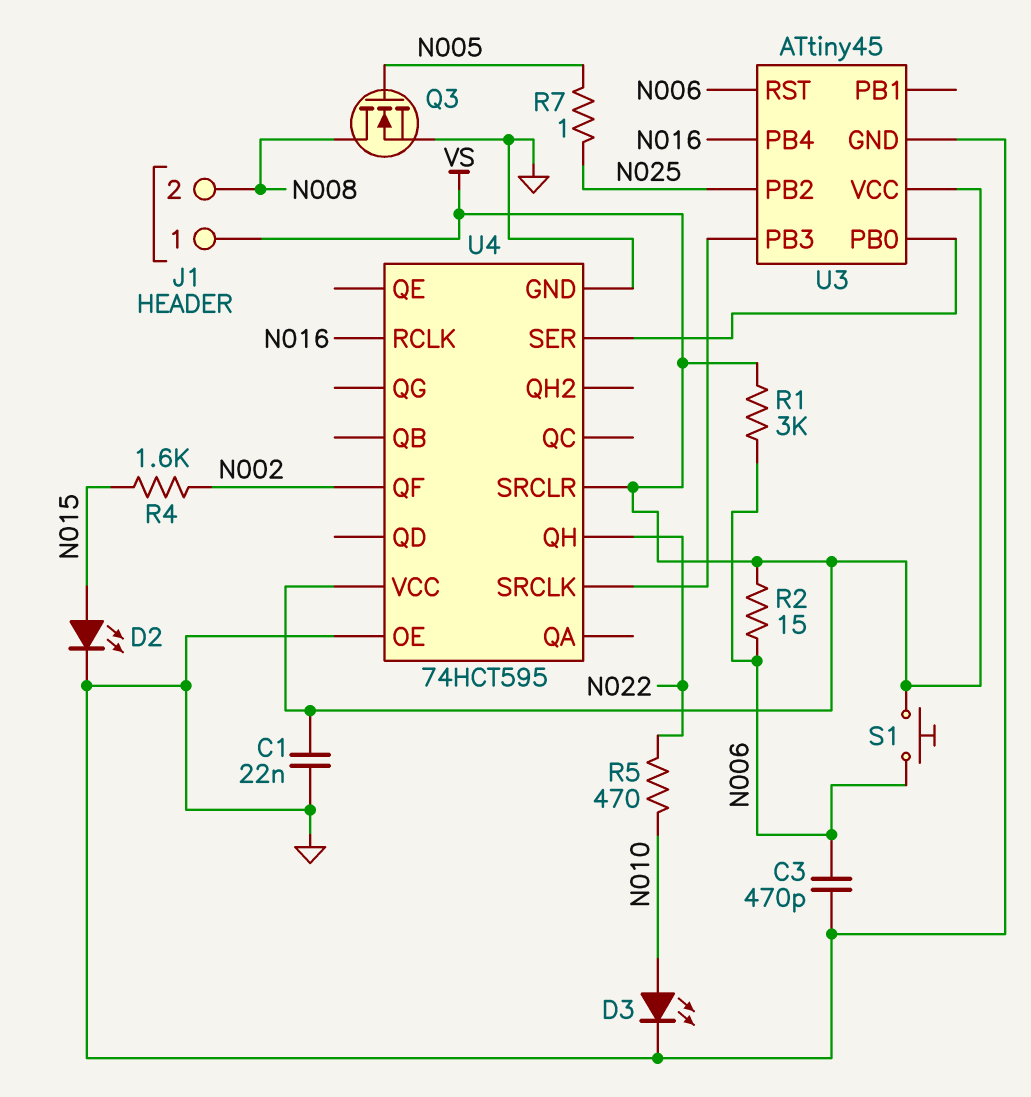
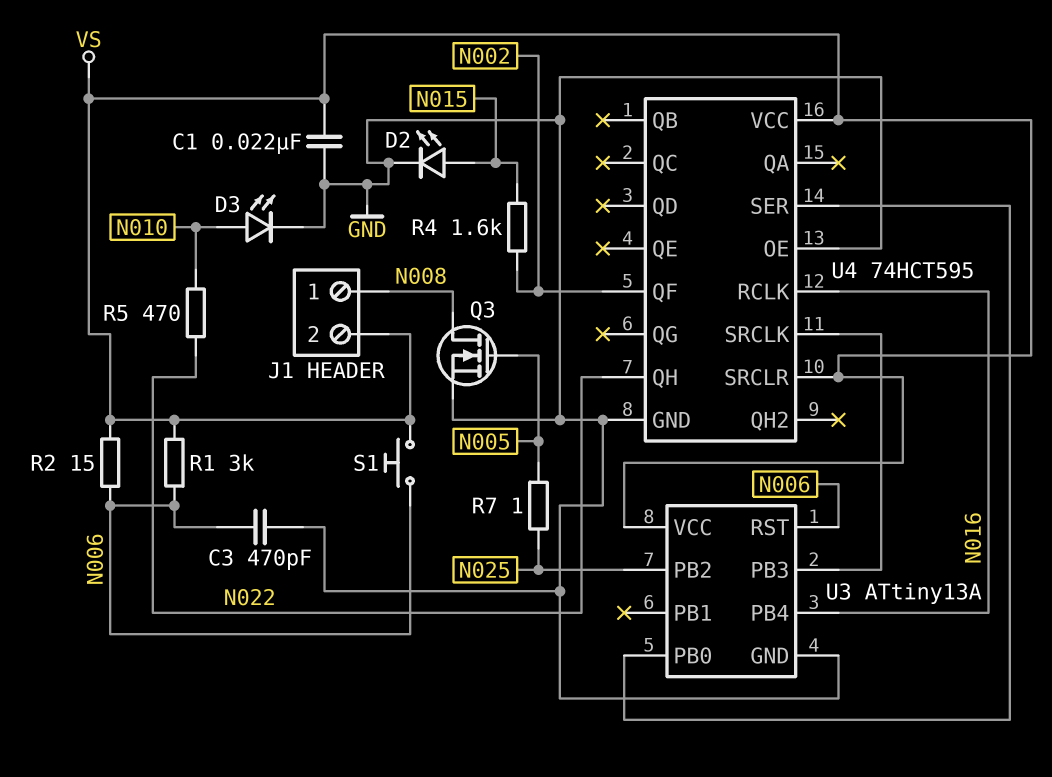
J1 pin 1: VS -> N008
J1 pin 2: N008 -> VS
U3: ATtiny45 -> ATtiny13A

